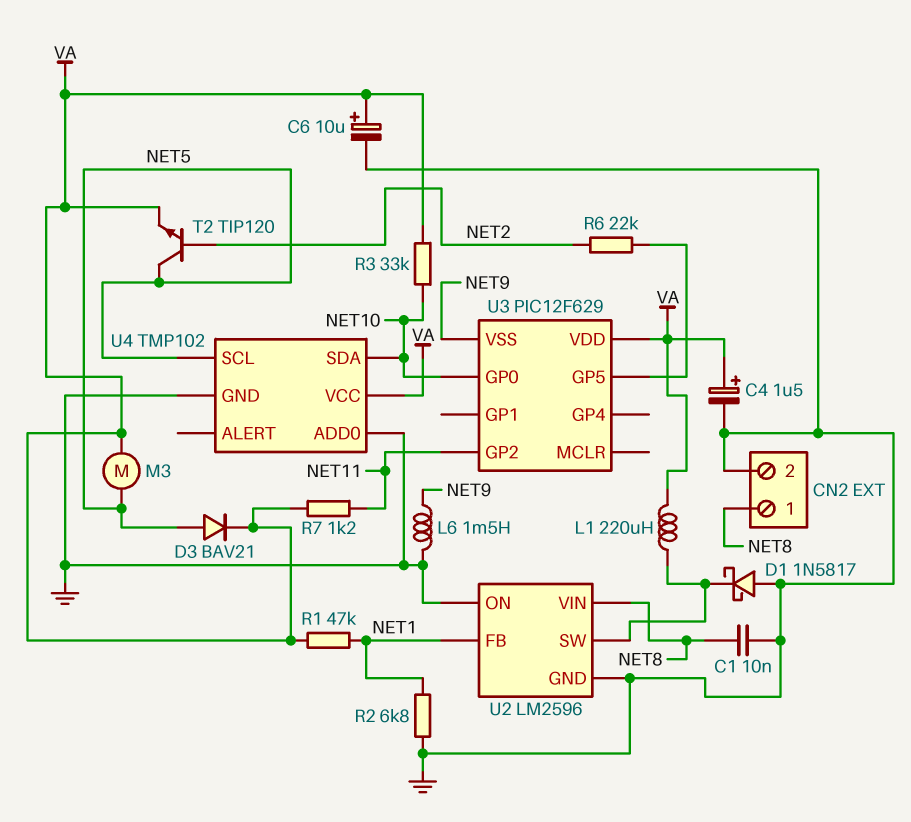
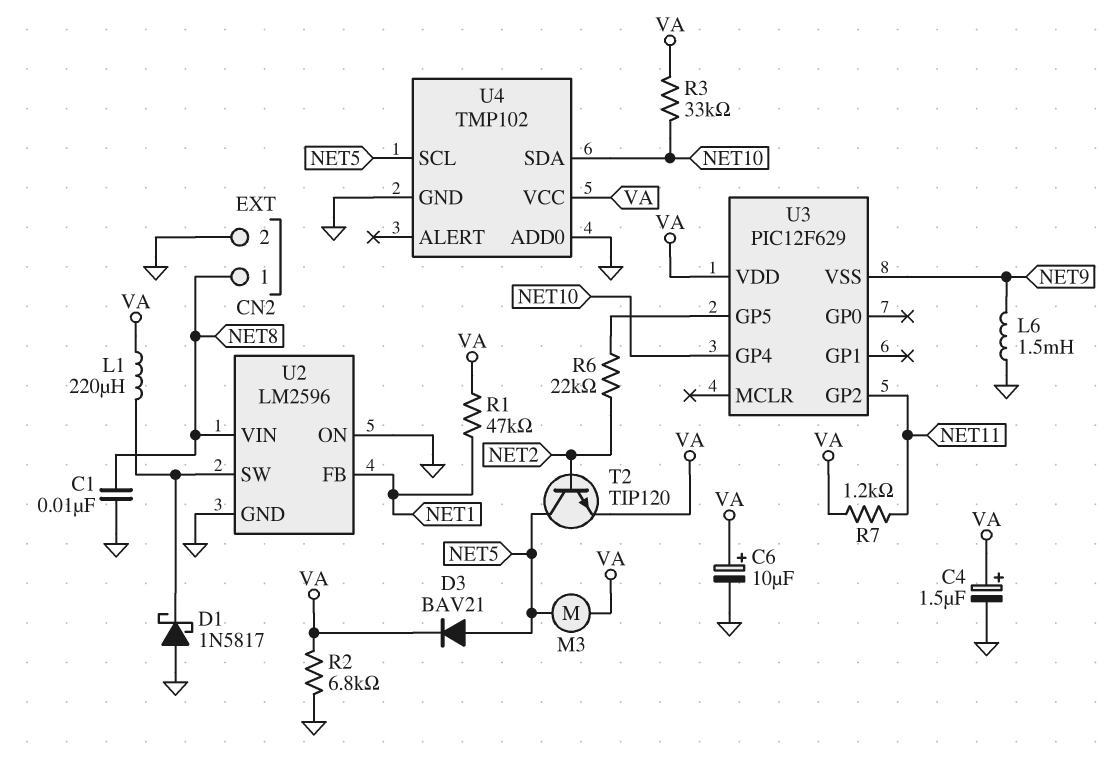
R2: 6.8k (GND, NET1) -> 6.8k (GND, VA)
U3 pin GP0: NET10 -> none
U3 pin GP4: none -> NET10

